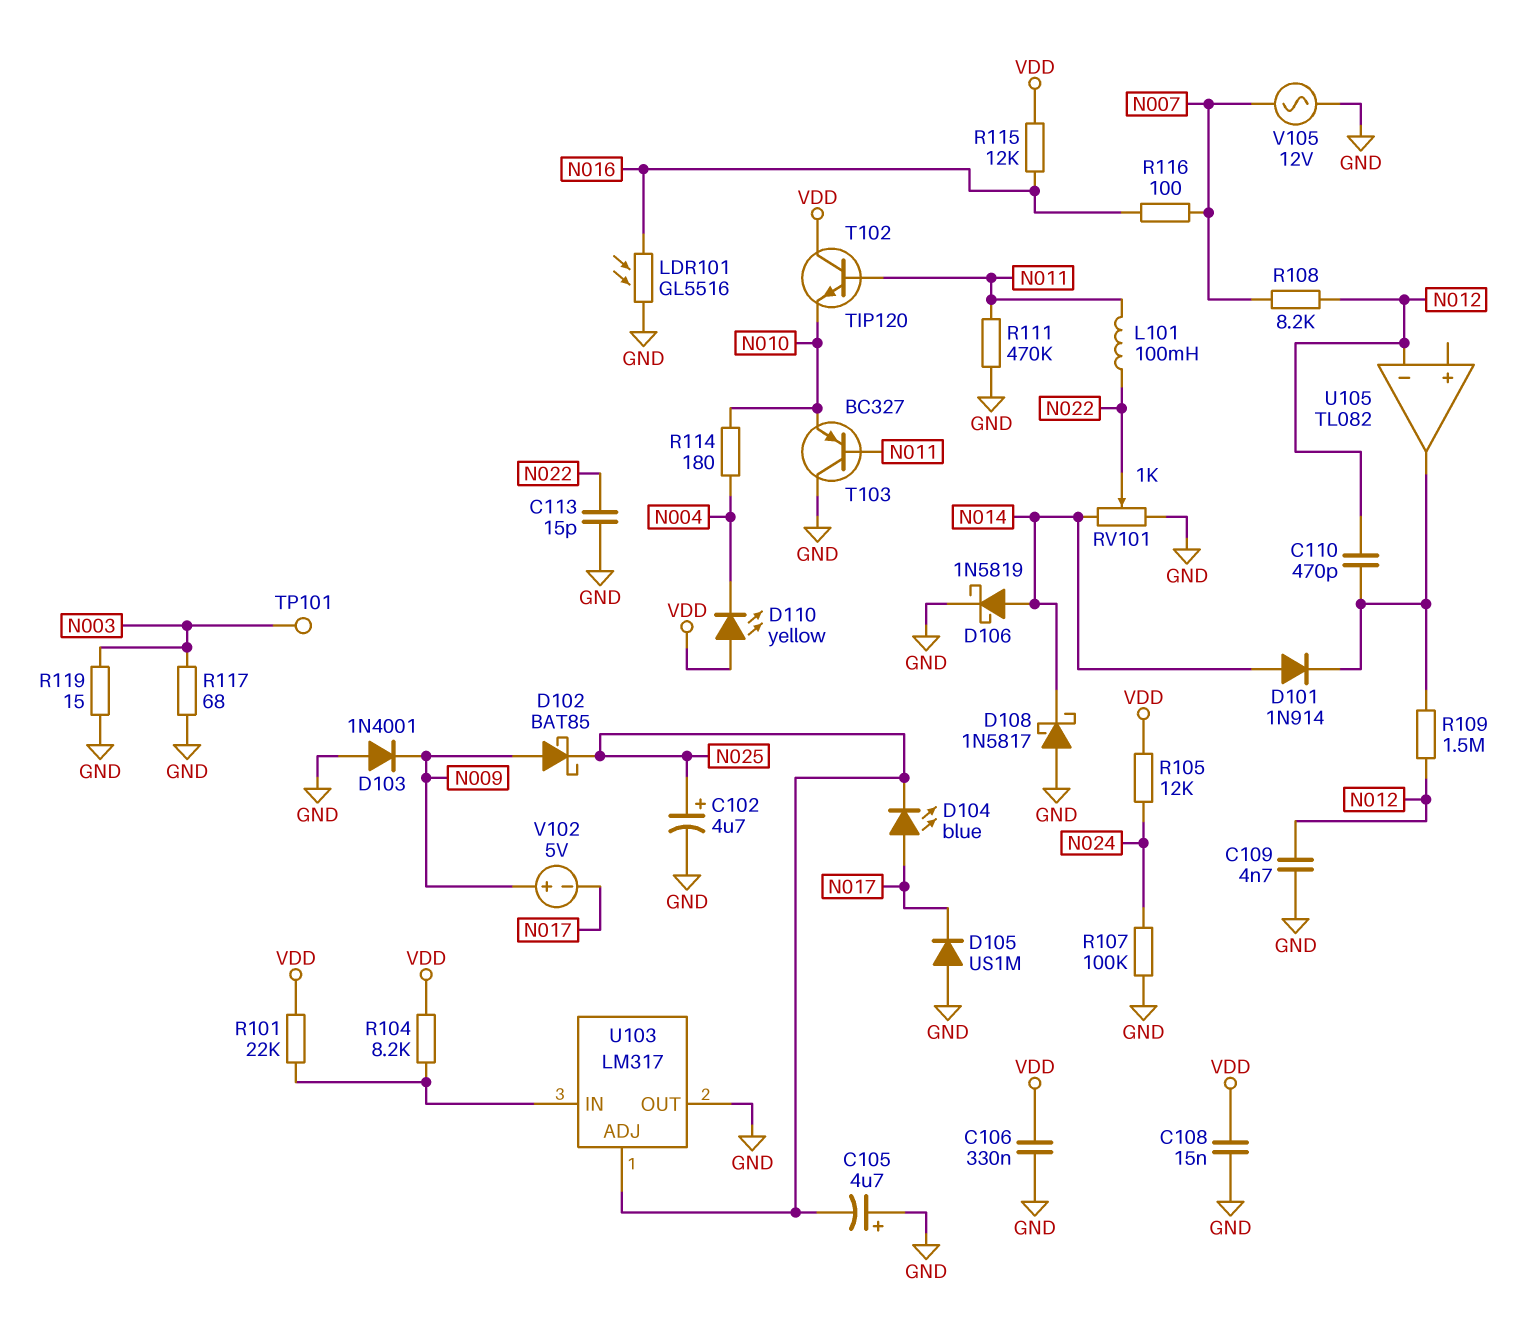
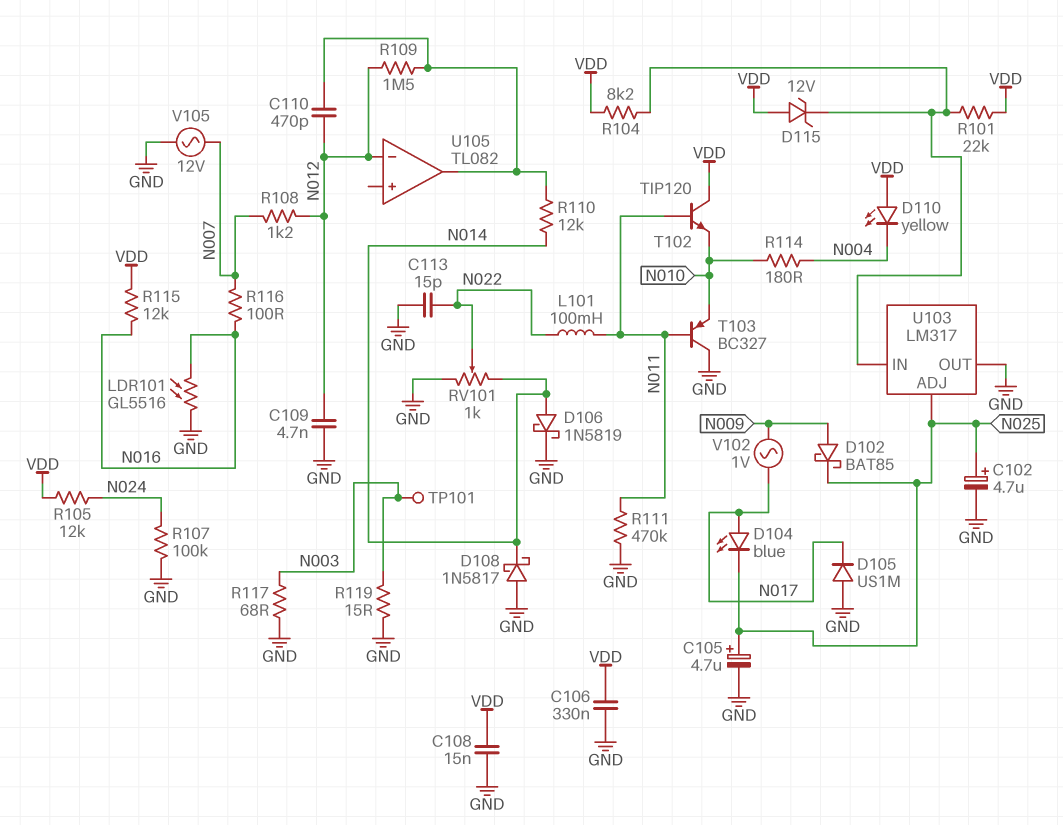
C105: 4.7uF (plus GND, minus N025) -> 4.7uF (plus N025, minus GND)
D101: diode 1N914 (A N014, K U105/out) -> none
D103: diode 1N4001 (A GND, K N009) -> none
D115: none -> zener 12V (A VDD, K U103/IN)
R108: 8.2k (N007, N012) -> 1.2k (N007, N012)
R110: none -> 12k (N014, U105/out)
V102: 5V (plus N009, minus N017) -> AC 1V (N009, N017)

